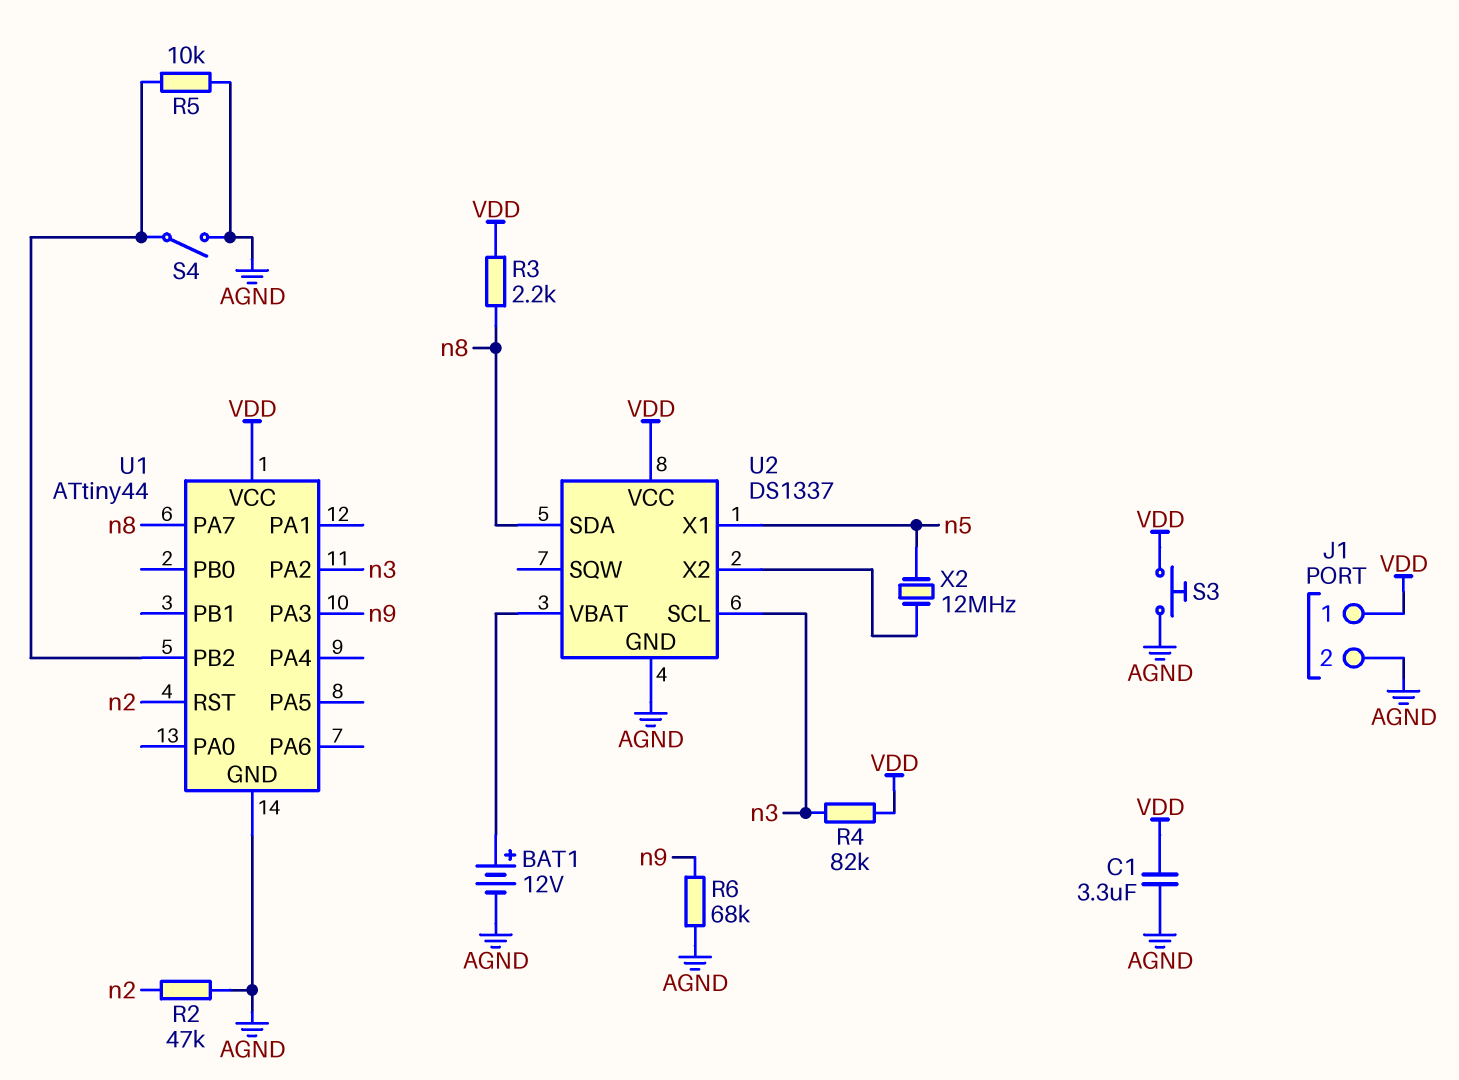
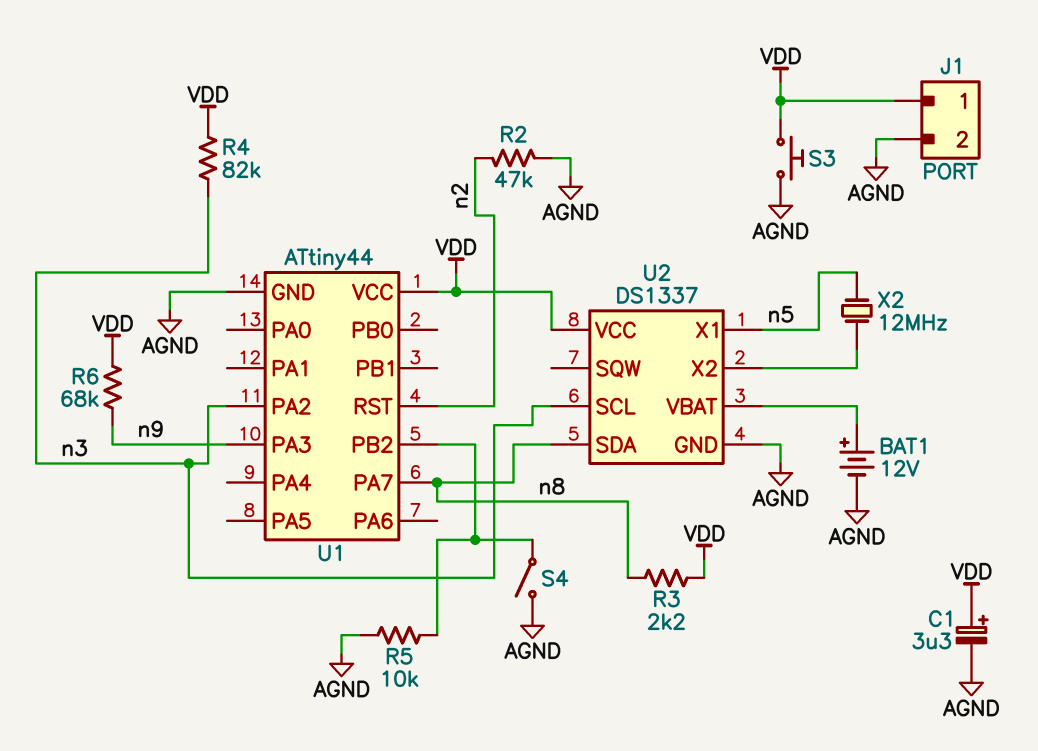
C1: 3.3uF (AGND, VDD) -> 3.3uF (plus VDD, minus AGND)
R6: 68k (AGND, n9) -> 68k (VDD, n9)

